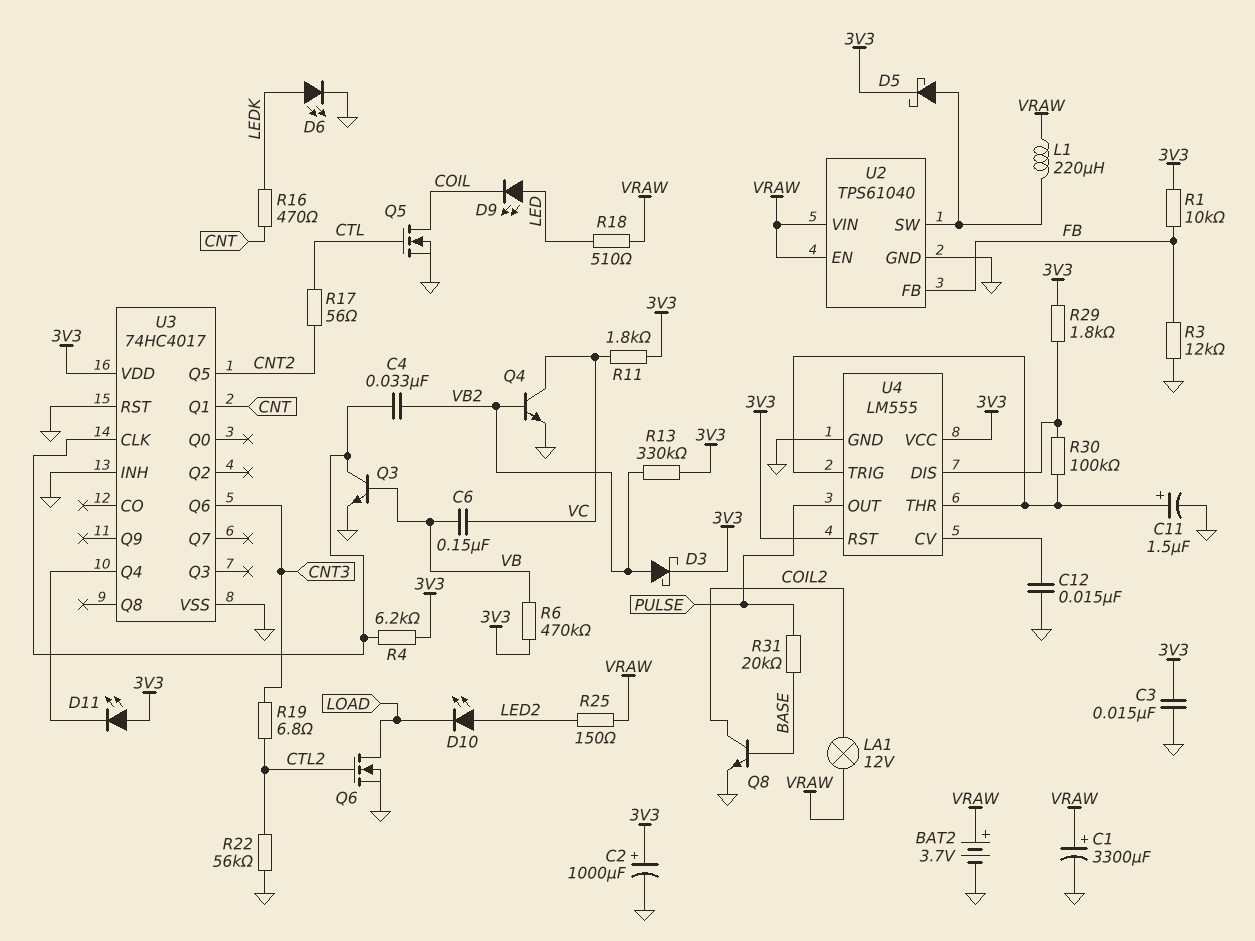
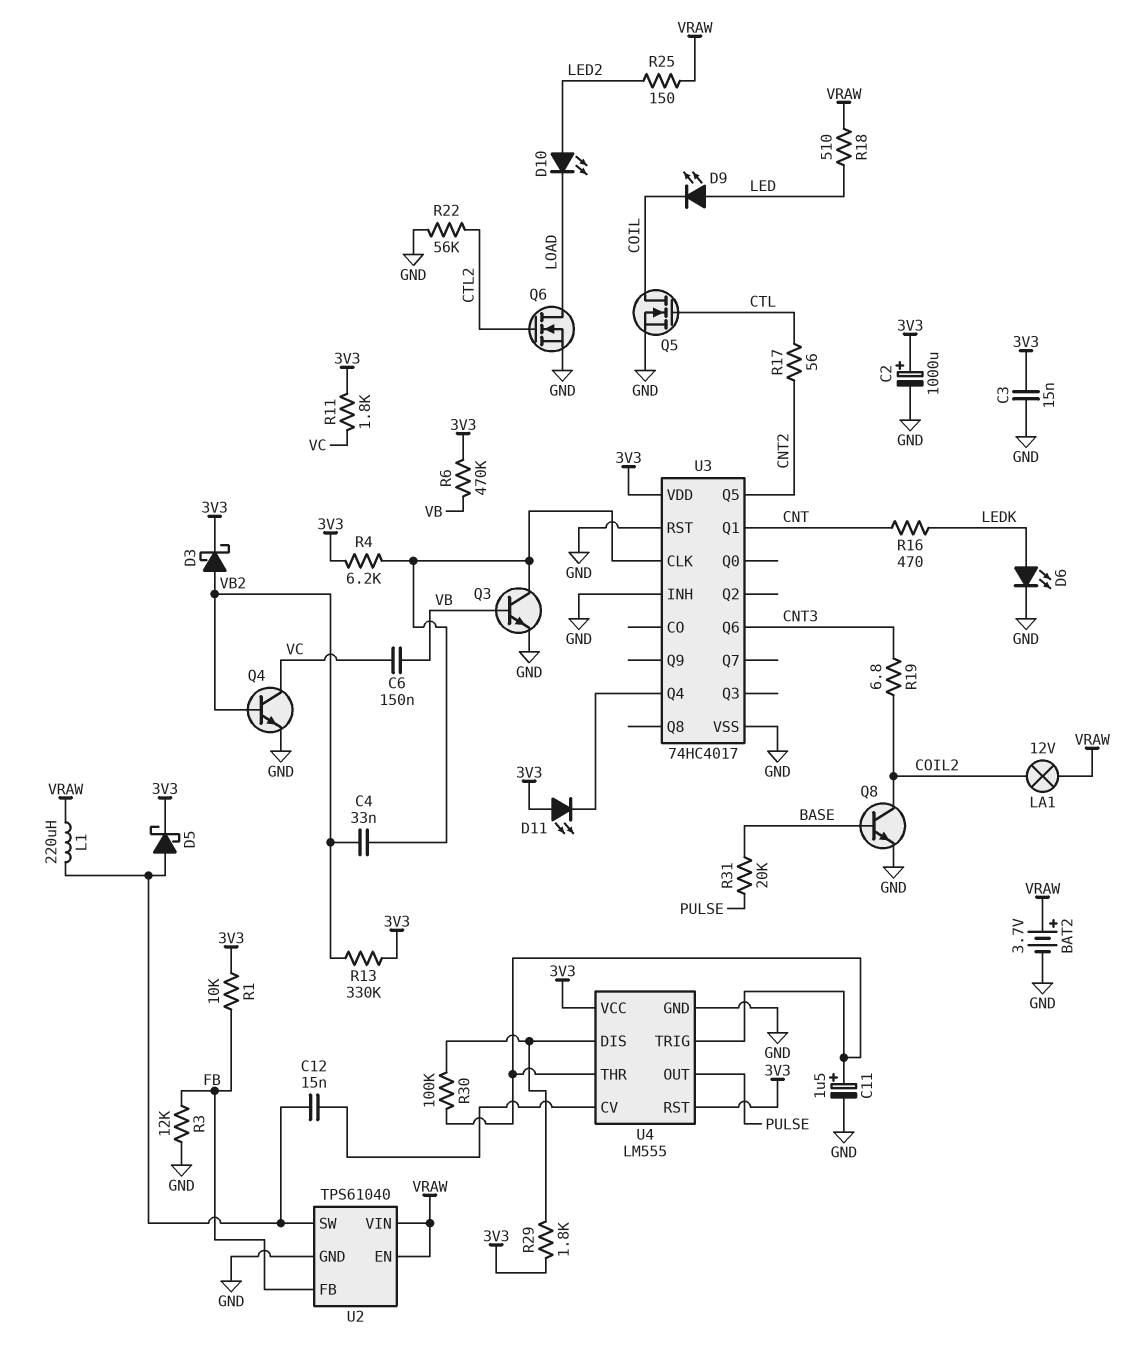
C1: 3300uF (plus VRAW, minus GND) -> none
C12: 15nF (GND, U4/CV) -> 15nF (U2/SW, U4/CV)
R19: 6.8 (CNT3, CTL2) -> 6.8 (CNT3, COIL2)

